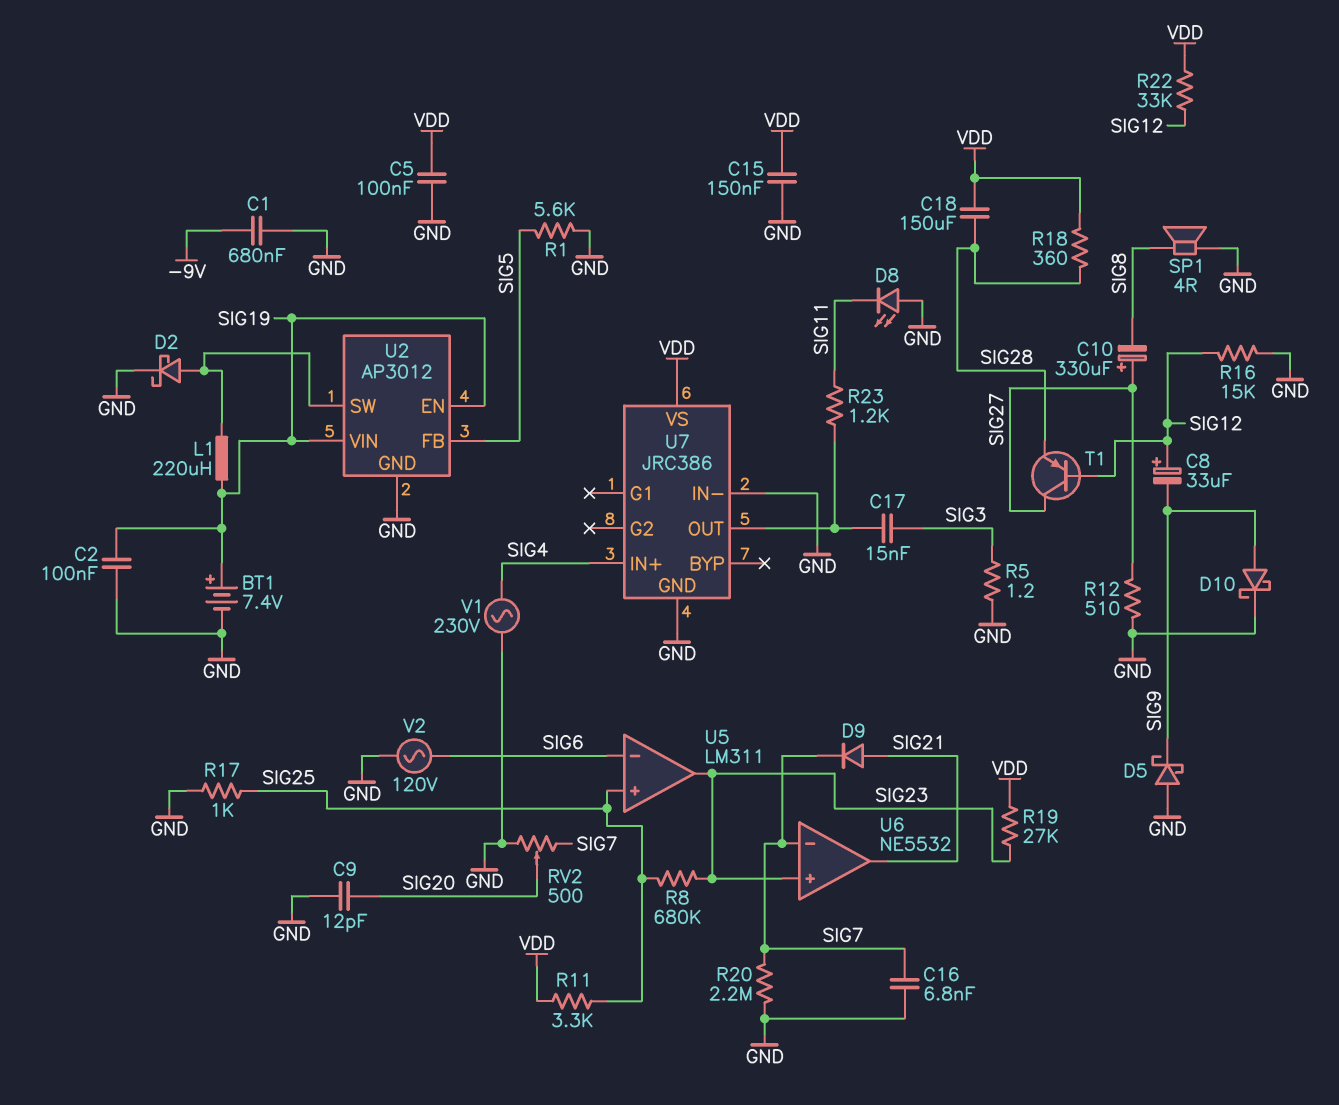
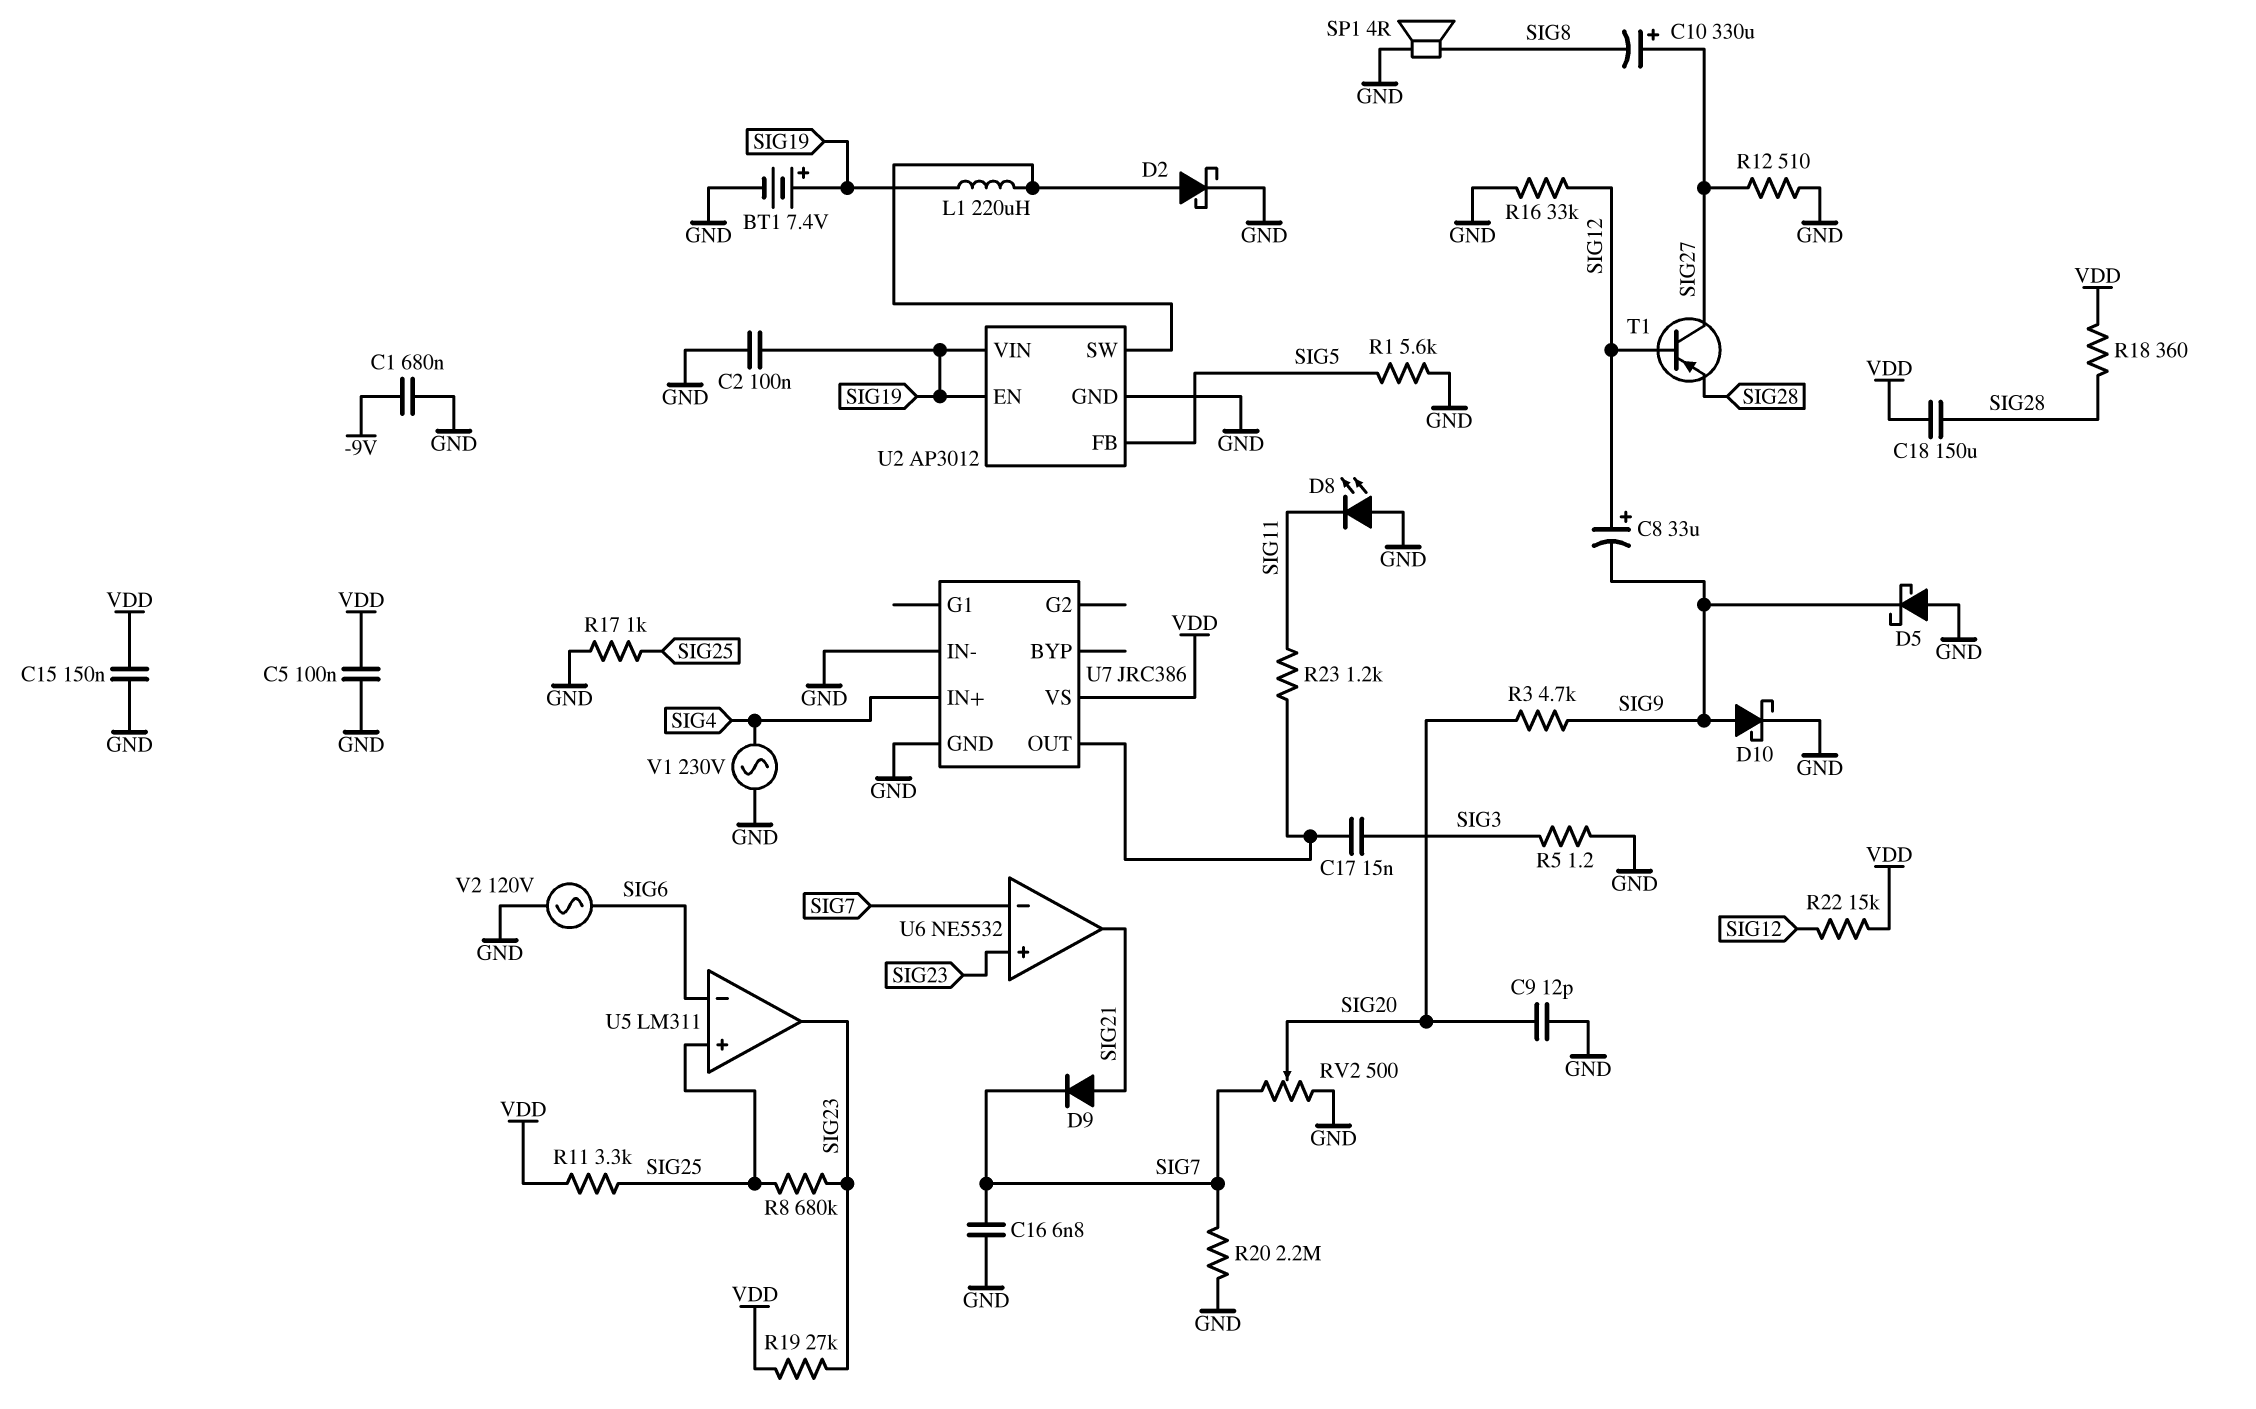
R3: none -> 4.7k (SIG9, SIG20)
R16: 15k (GND, SIG12) -> 33k (GND, SIG12)
R22: 33k (SIG12, VDD) -> 15k (SIG12, VDD)

